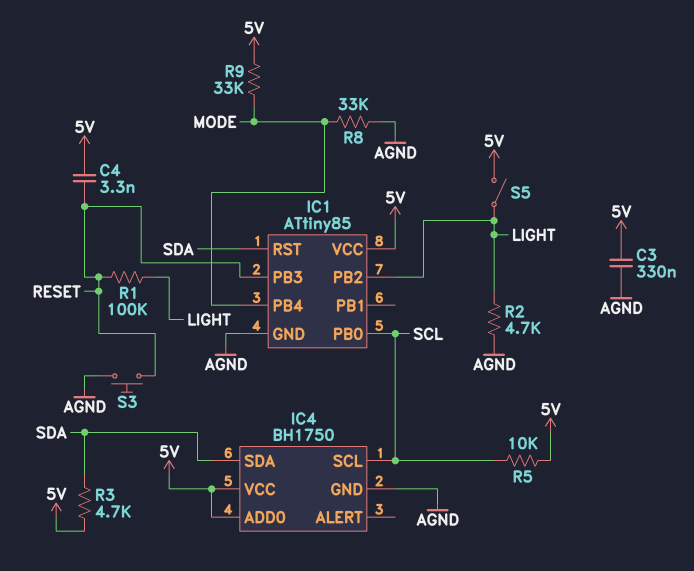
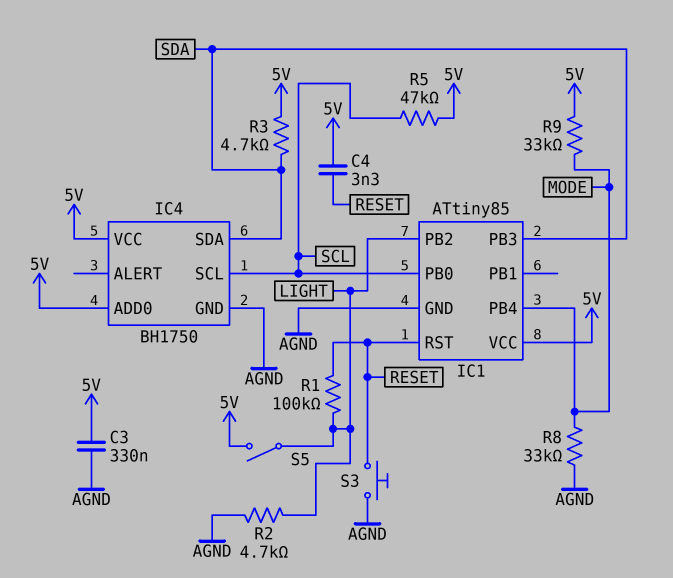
IC1 pin PB3: RESET -> SDA
IC1 pin RST: SDA -> RESET
R5: 10k (5V, SCL) -> 47k (5V, SCL)

